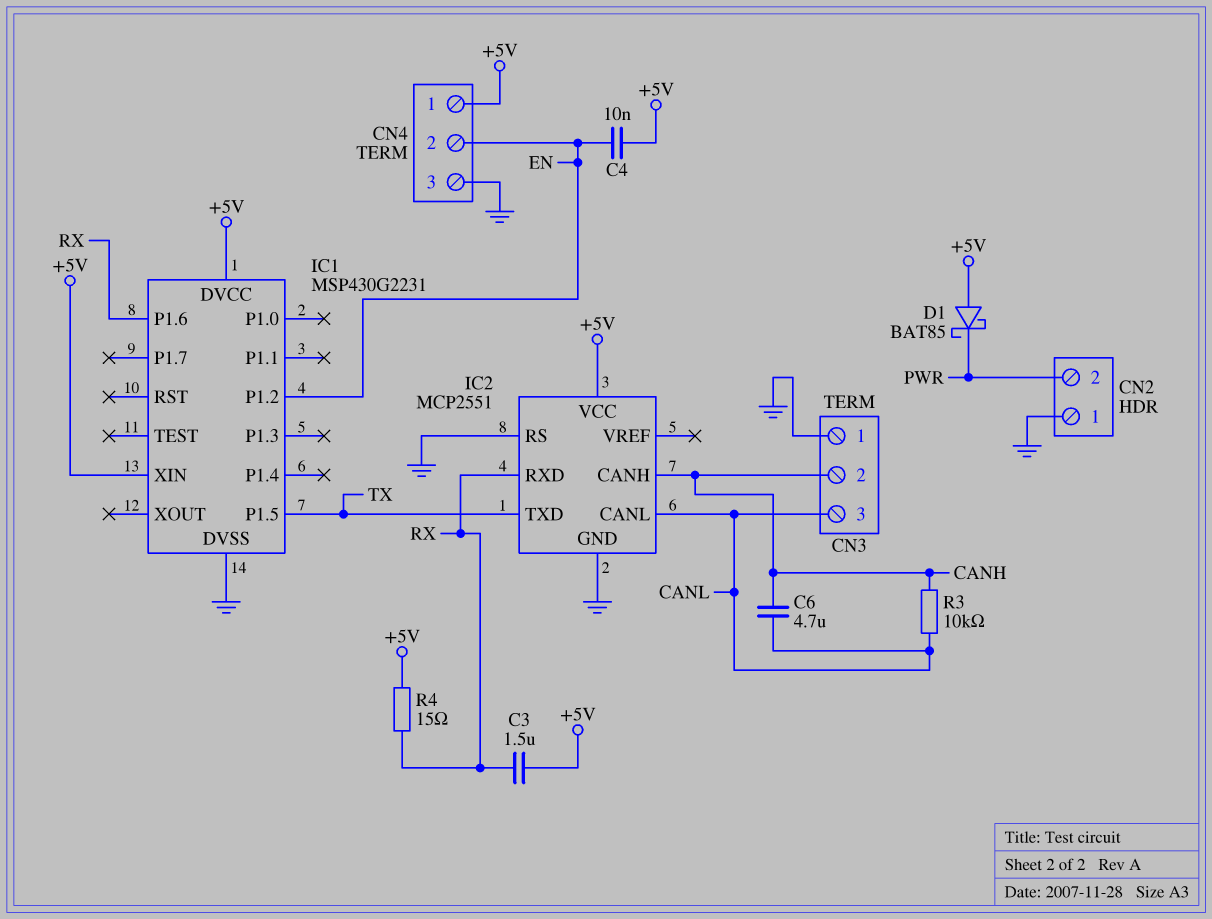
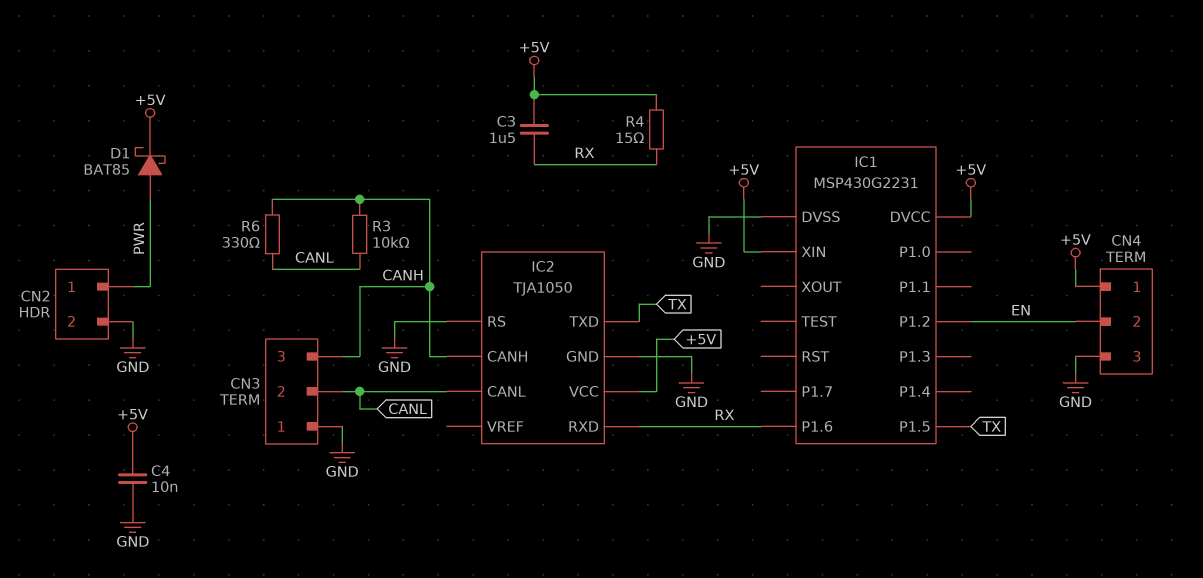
C4: 10nF (+5V, EN) -> 10nF (+5V, GND)
C6: 4.7uF (CANH, CANL) -> none
CN2 pin 1: GND -> PWR
CN2 pin 2: PWR -> GND
CN3 pin 2: CANH -> CANL
CN3 pin 3: CANL -> CANH
D1: schottky BAT85 (A +5V, K PWR) -> schottky BAT85 (A PWR, K +5V)
IC2: MCP2551 -> TJA1050
R6: none -> 330 (CANH, CANL)

